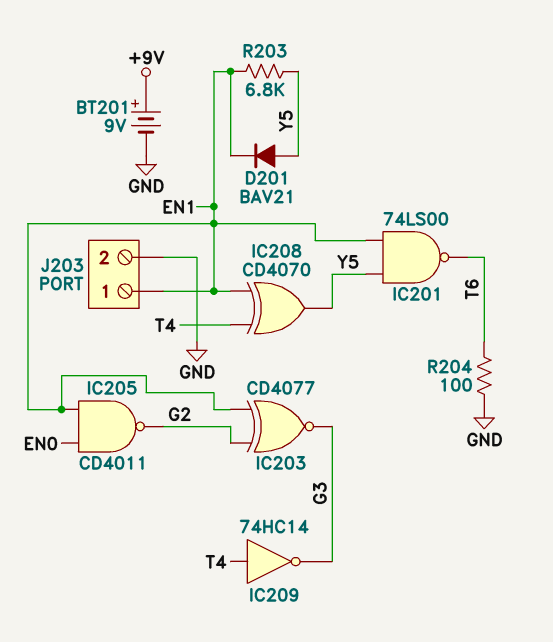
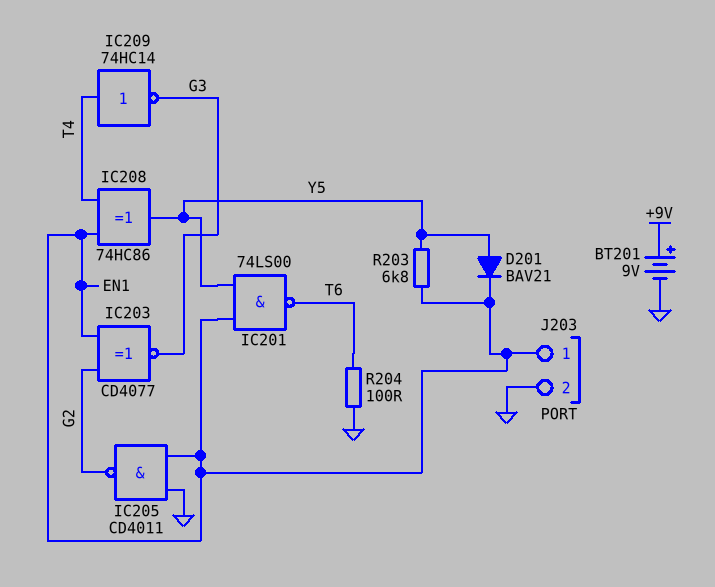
IC205: NAND CD4011 (in EN0, in EN1, out G2) -> NAND CD4011 (in EN1, in GND, out G2)
IC208: XOR CD4070 (in EN1, in T4, out Y5) -> XOR 74HC86 (in EN1, in T4, out Y5)

